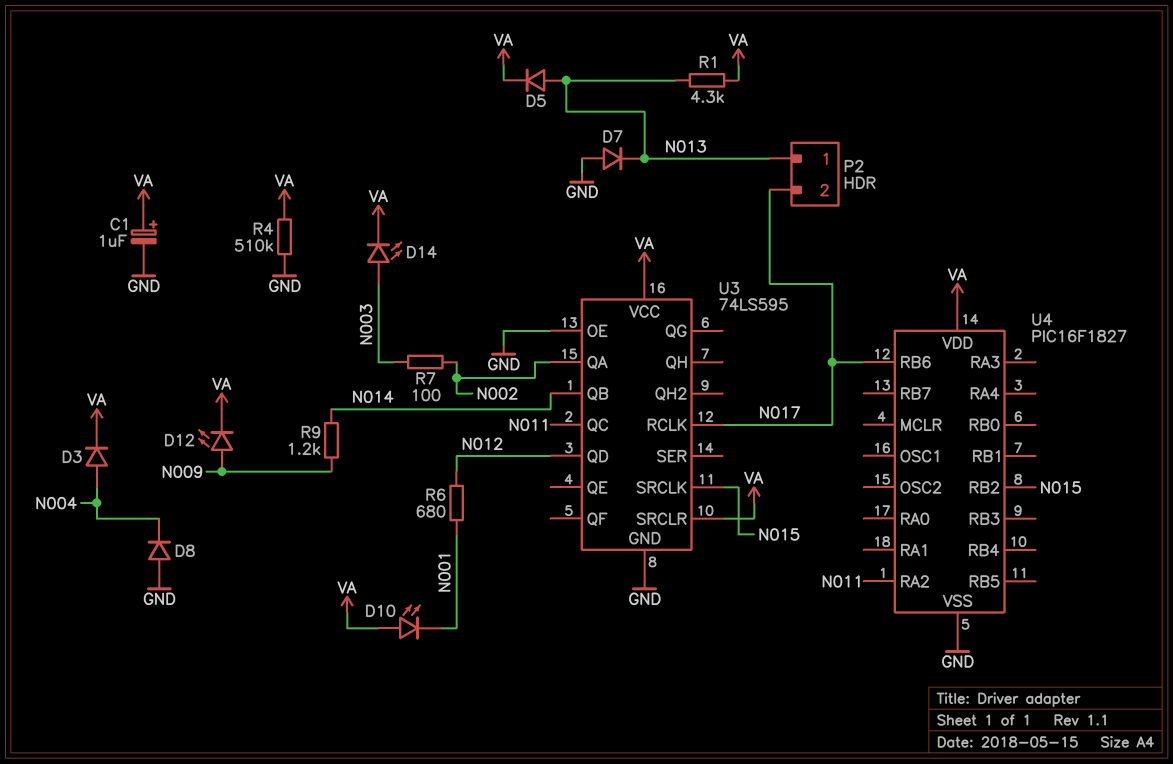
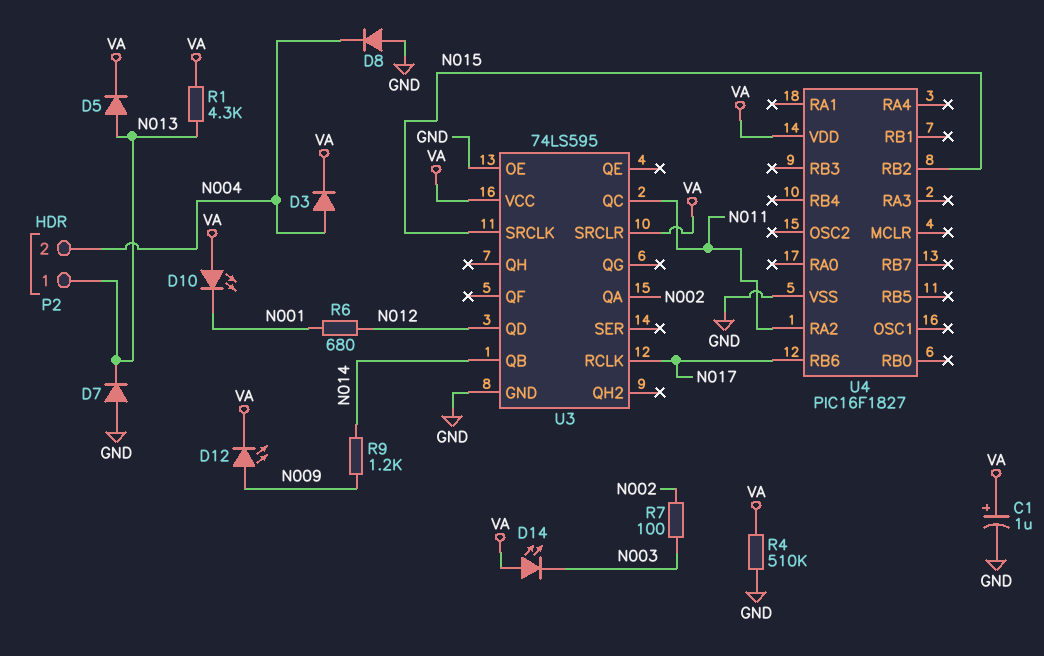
D14: LED (A N003, K VA) -> LED (A VA, K N003)
P2 pin 2: N017 -> N004

